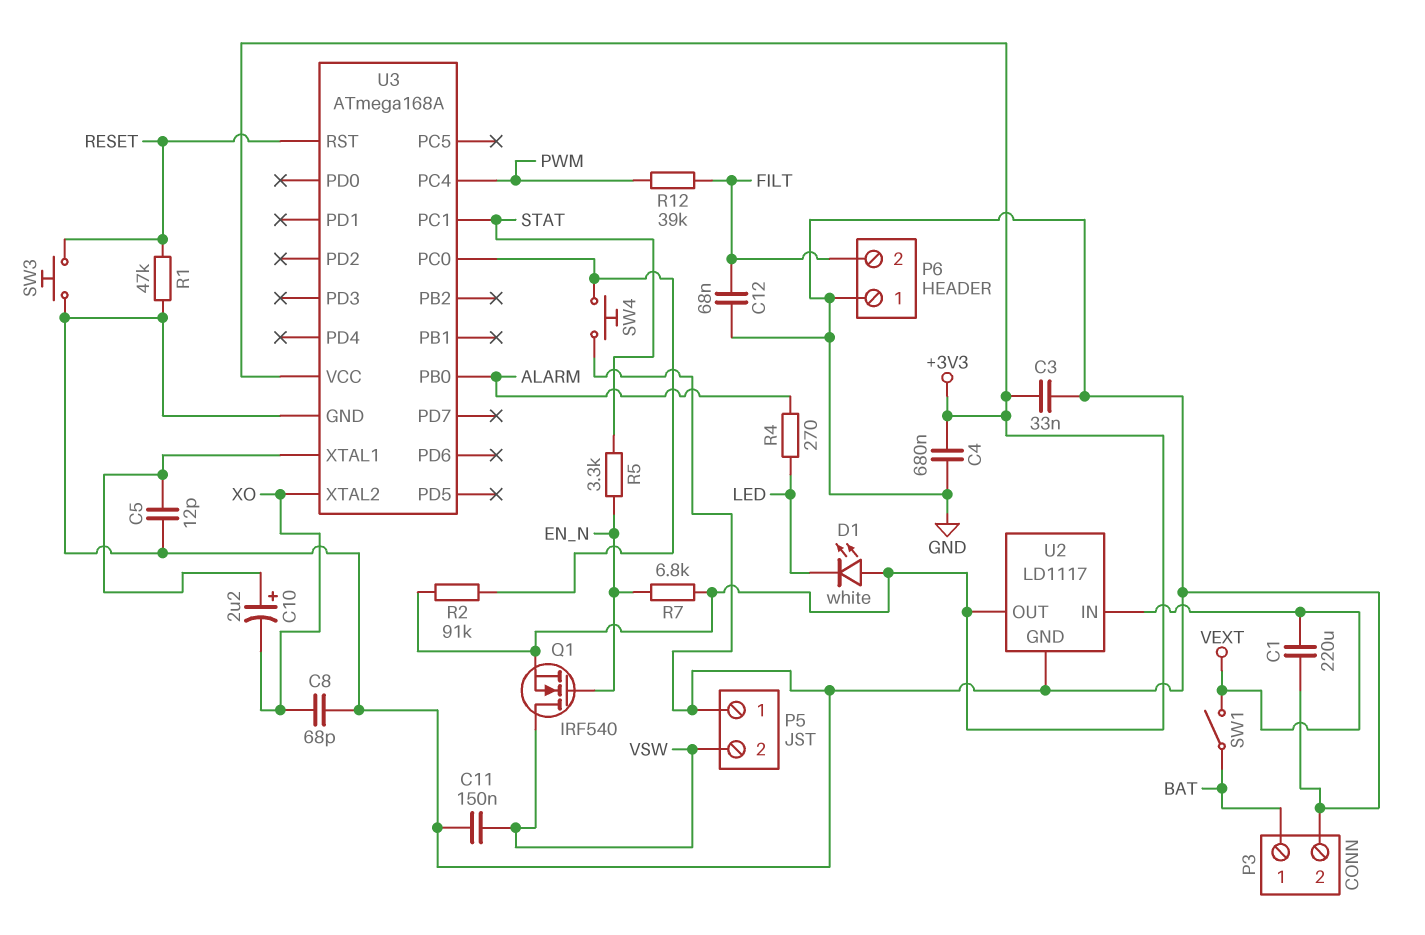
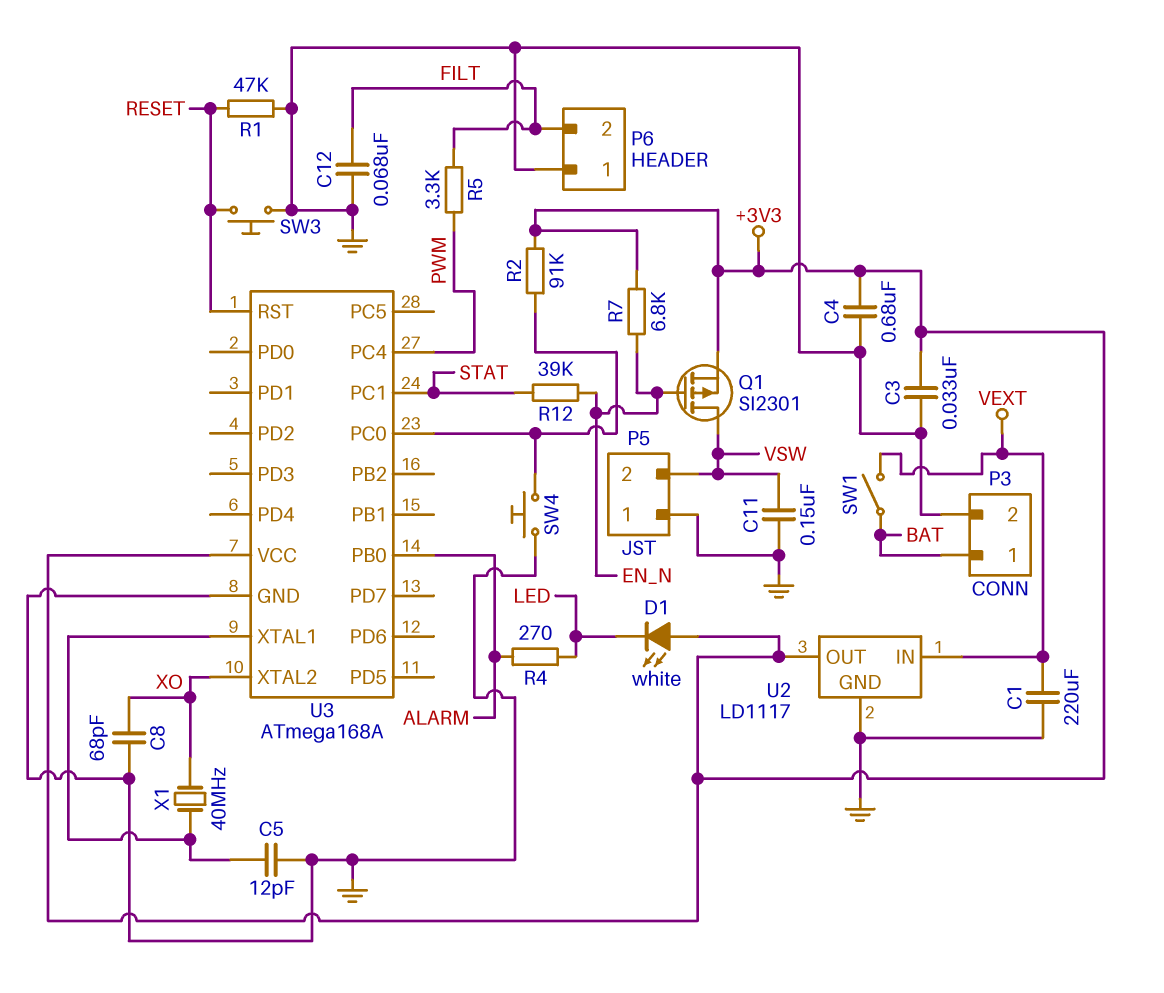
C10: 2.2uF (plus U3/XTAL1, minus XO) -> none
Q1: NMOS IRF540 (G EN_N, D VSW, S +3V3) -> PMOS SI2301 (G EN_N, D VSW, S +3V3)
R5: 3.3k (EN_N, STAT) -> 3.3k (FILT, PWM)
R12: 39k (FILT, PWM) -> 39k (EN_N, STAT)
X1: none -> 40MHz (U3/XTAL1, XO)

